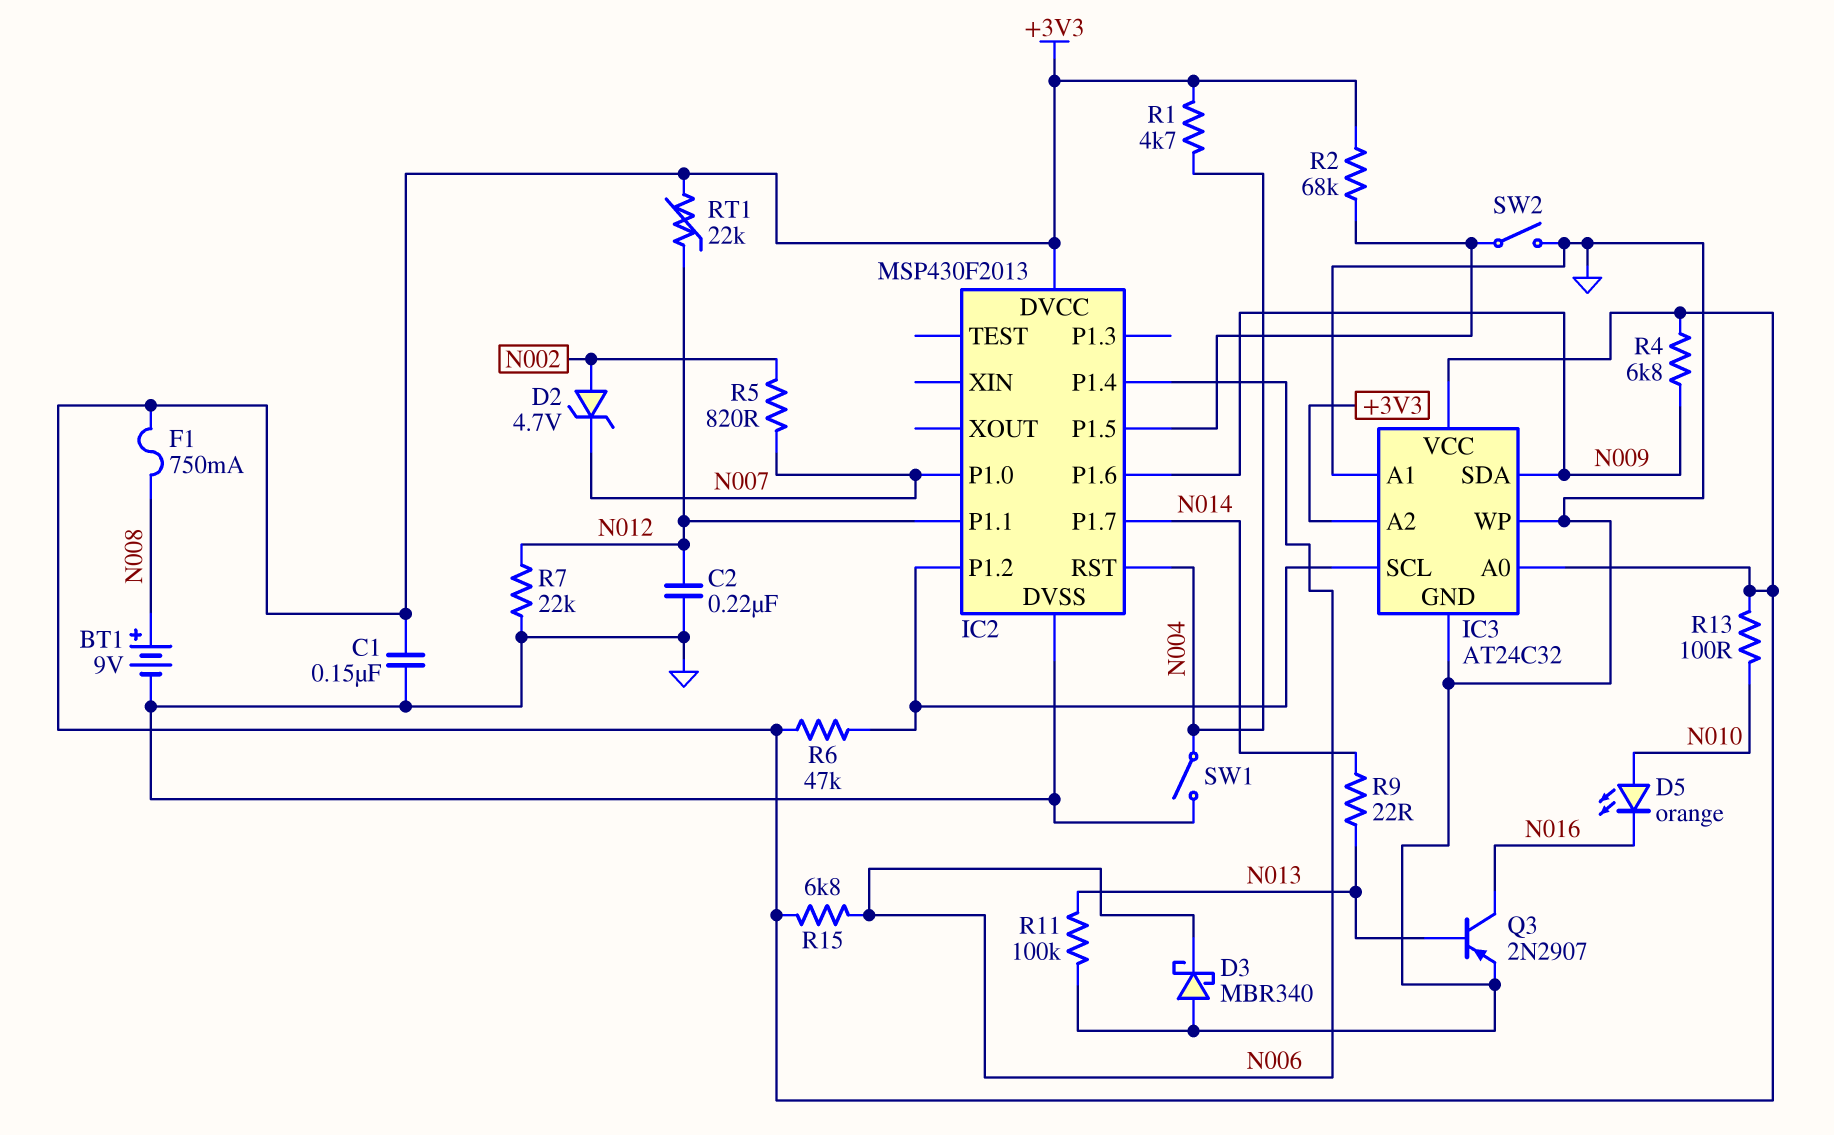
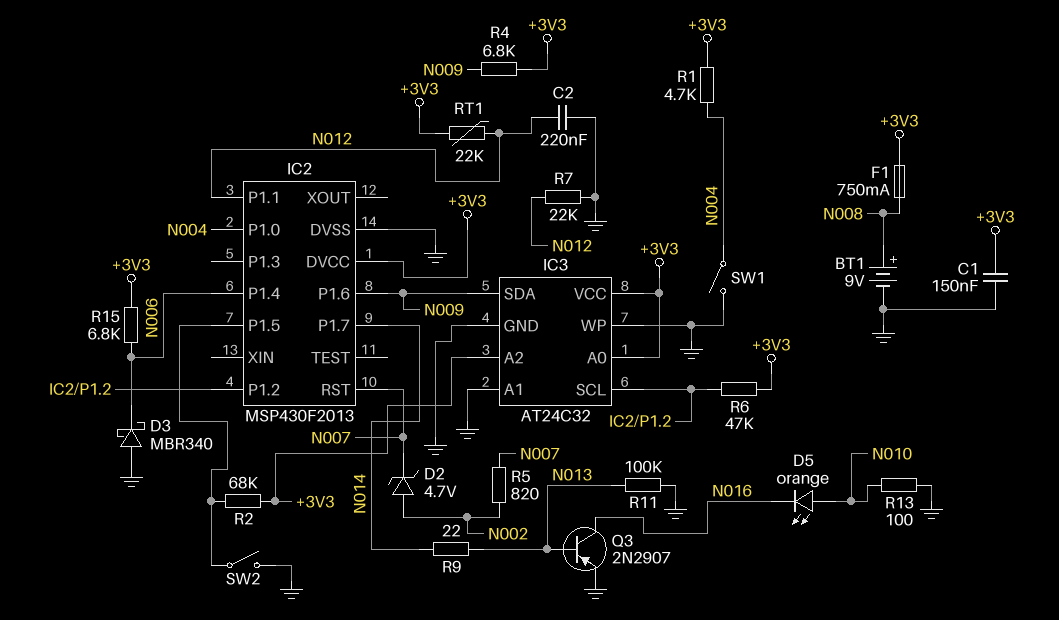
IC2 pin P1.0: N007 -> N004
IC2 pin RST: N004 -> N007
R13: 100 (+3V3, N010) -> 100 (GND, N010)

